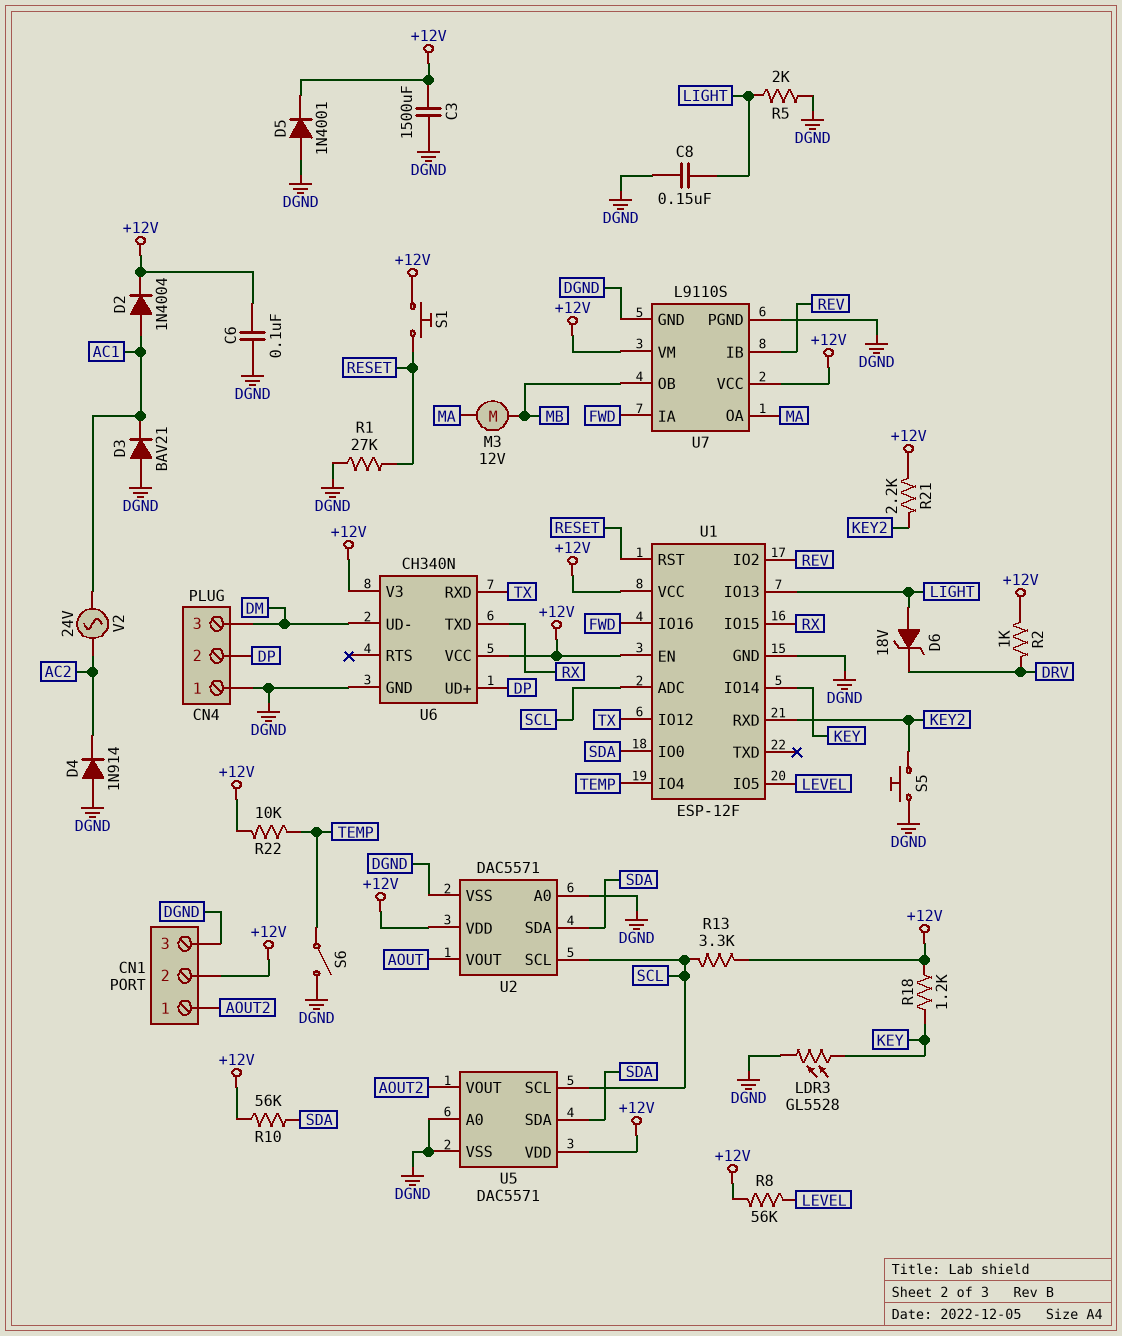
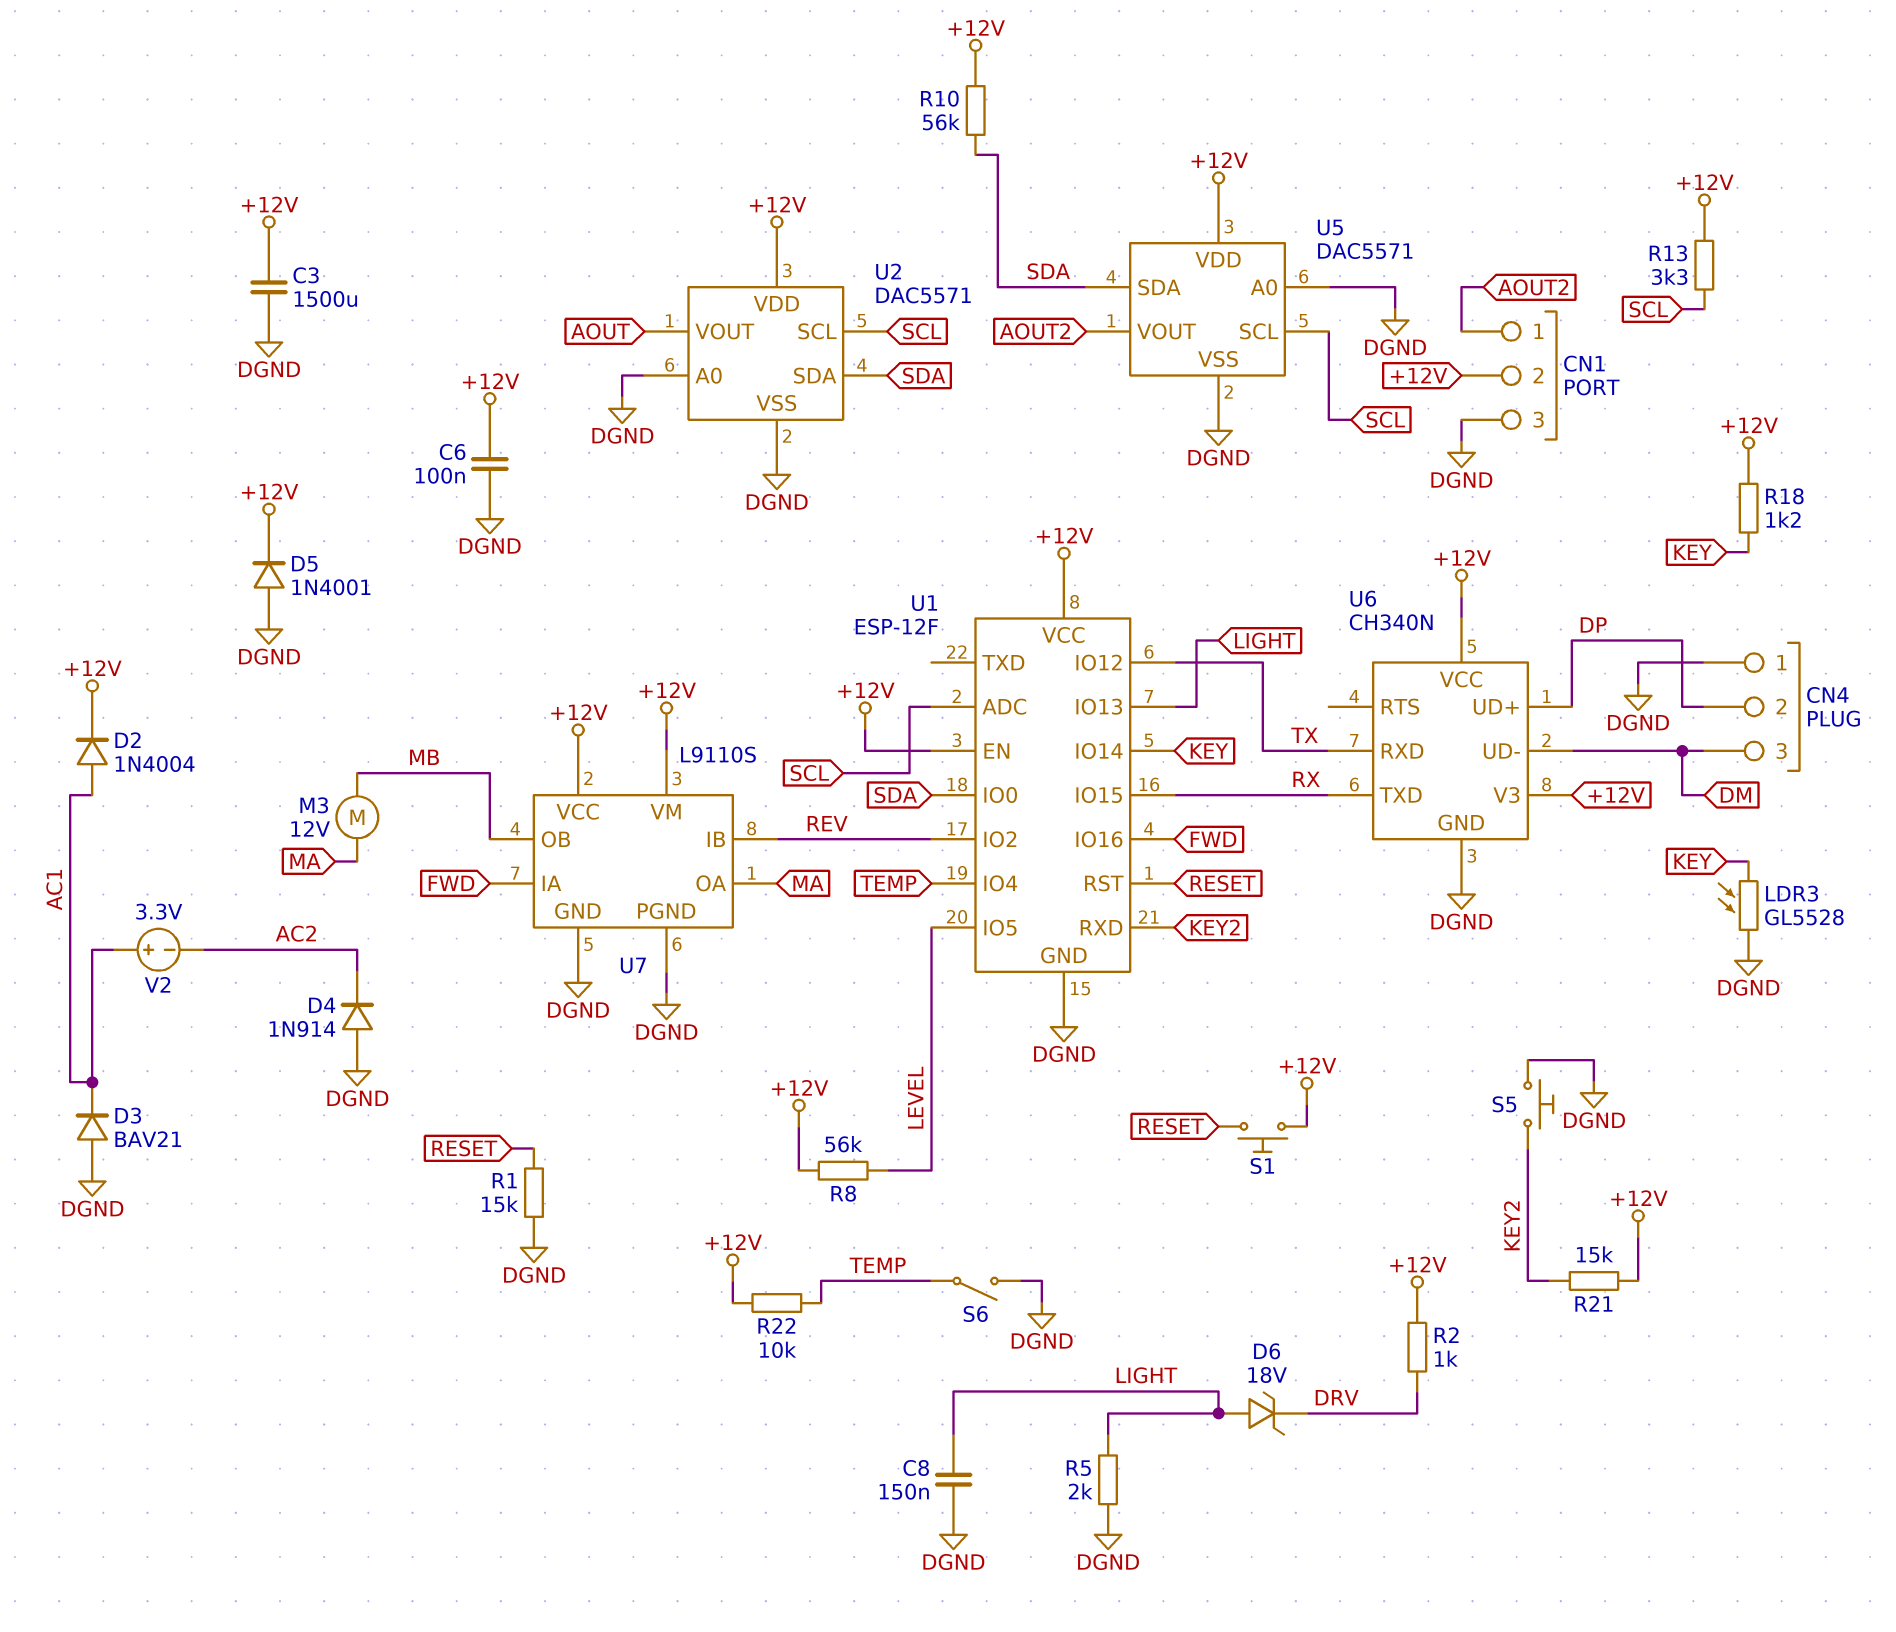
R1: 27k (DGND, RESET) -> 15k (DGND, RESET)
R21: 2.2k (+12V, KEY2) -> 15k (+12V, KEY2)
V2: AC 24V (AC1, AC2) -> 3.3V (plus AC1, minus AC2)

